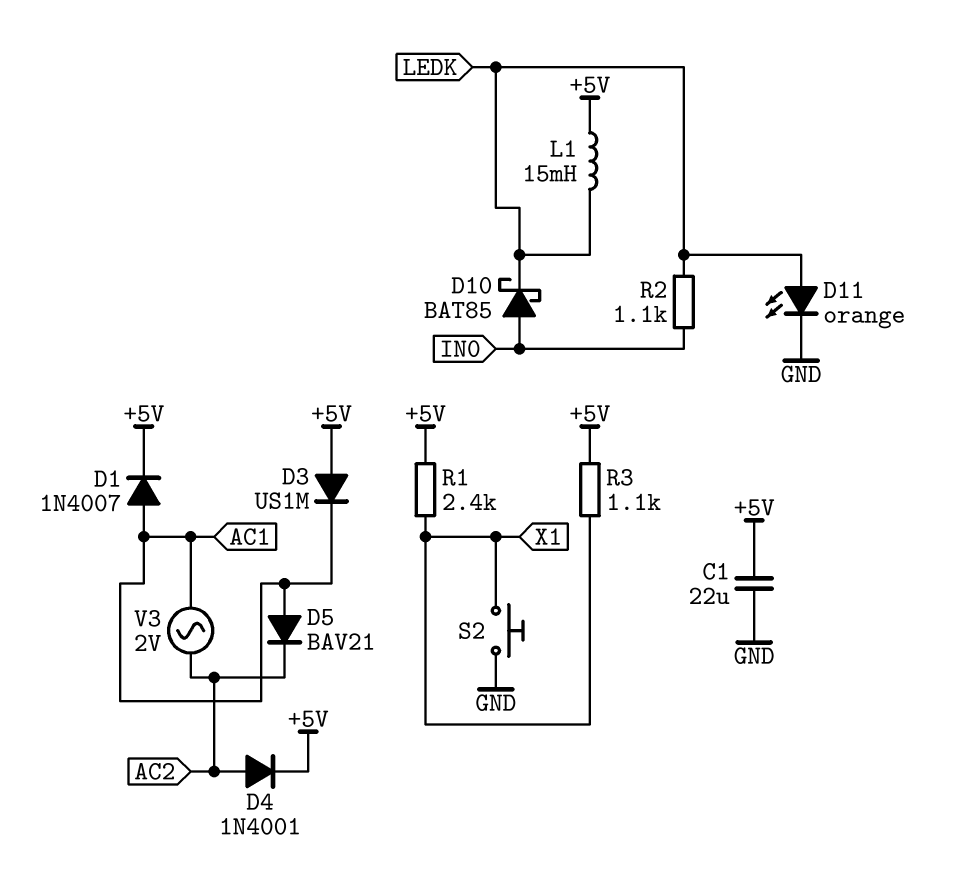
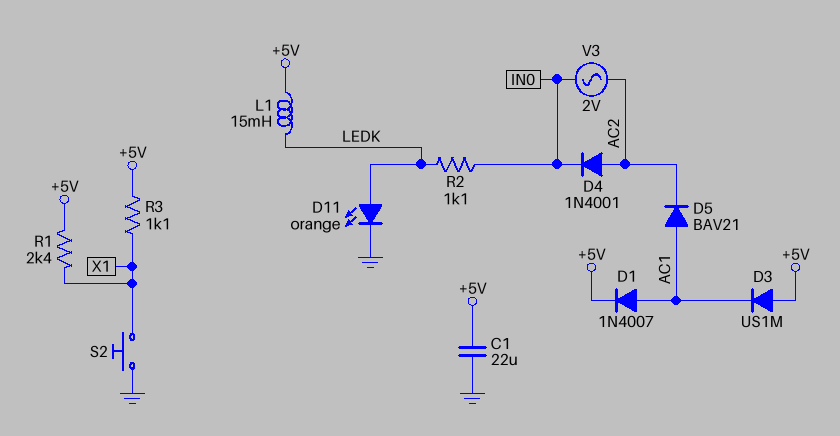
D4: diode 1N4001 (A AC2, K +5V) -> diode 1N4001 (A AC2, K IN0)
D10: schottky BAT85 (A IN0, K LEDK) -> none
V3: AC 2V (AC1, AC2) -> AC 2V (AC2, IN0)

